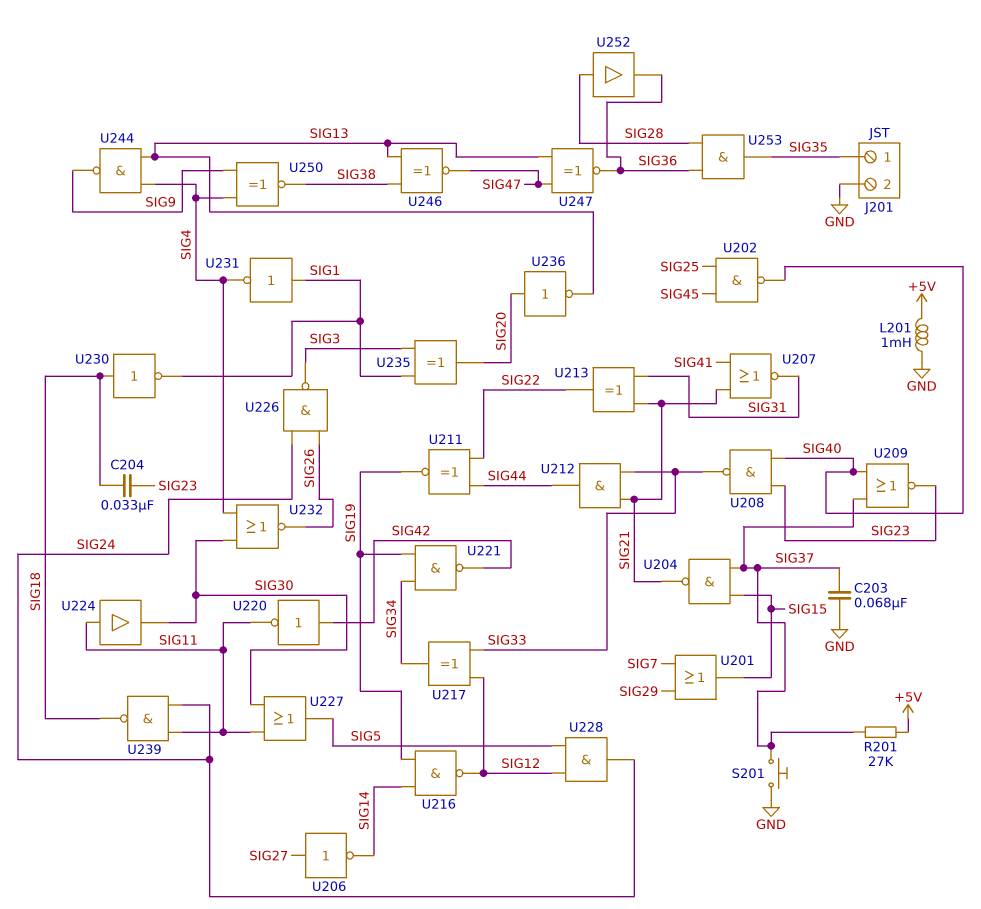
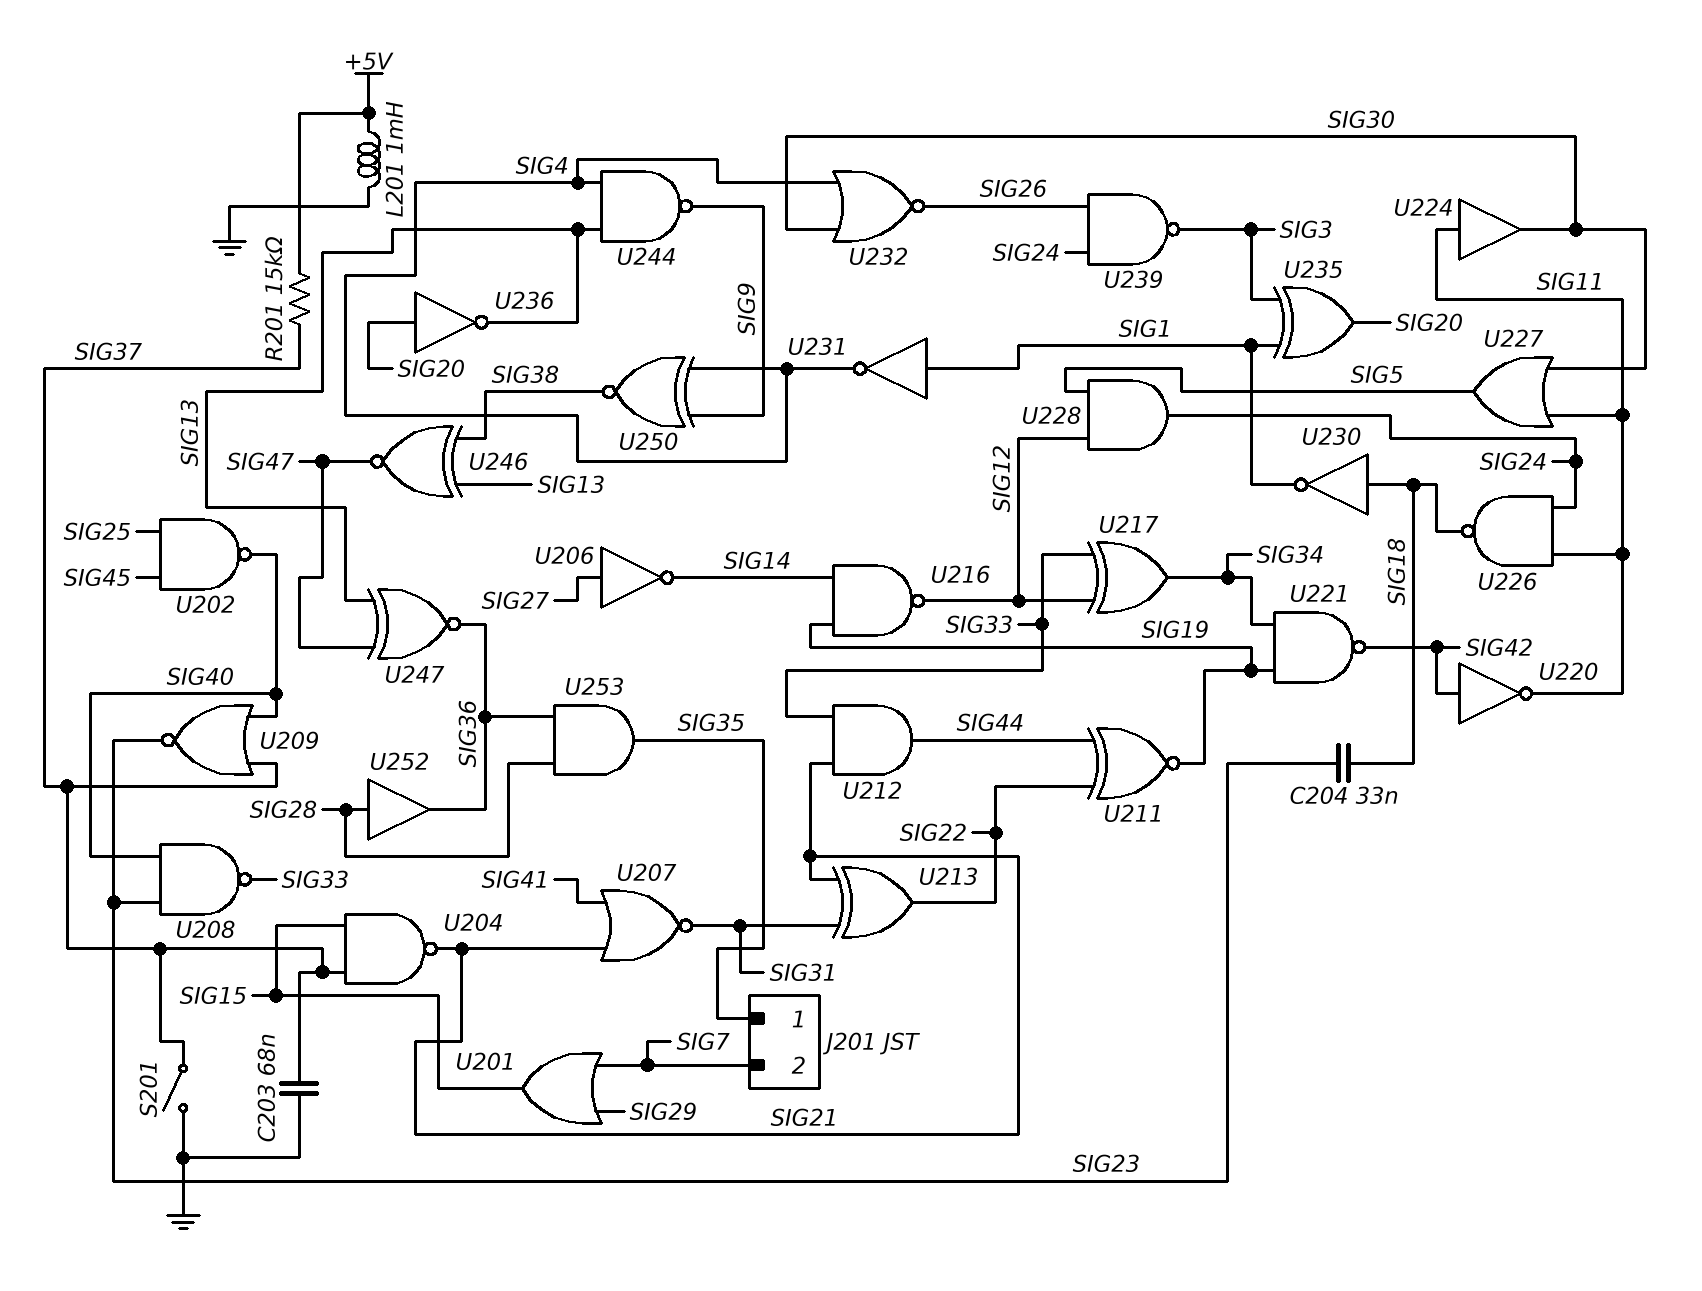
J201 pin 2: GND -> SIG7
R201: 27k (+5V, SIG37) -> 15k (+5V, SIG37)
S201: button (GND, SIG37) -> switch (GND, SIG37)
U226: NAND (in SIG24, in SIG26, out SIG3) -> NAND (in SIG11, in SIG24, out SIG18)
U239: NAND (in SIG11, in SIG24, out SIG18) -> NAND (in SIG24, in SIG26, out SIG3)

